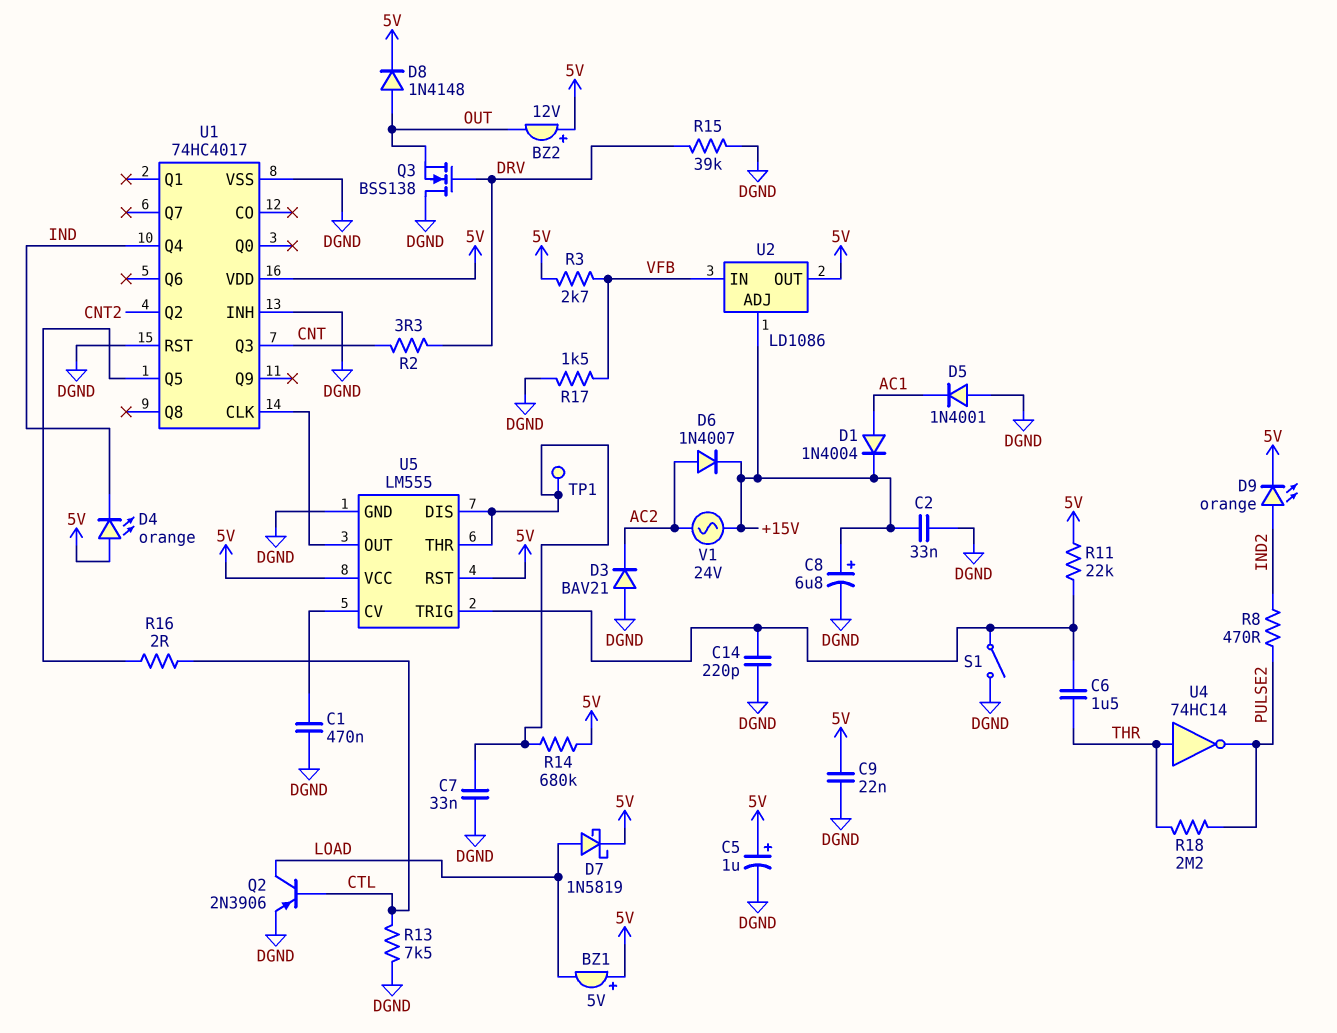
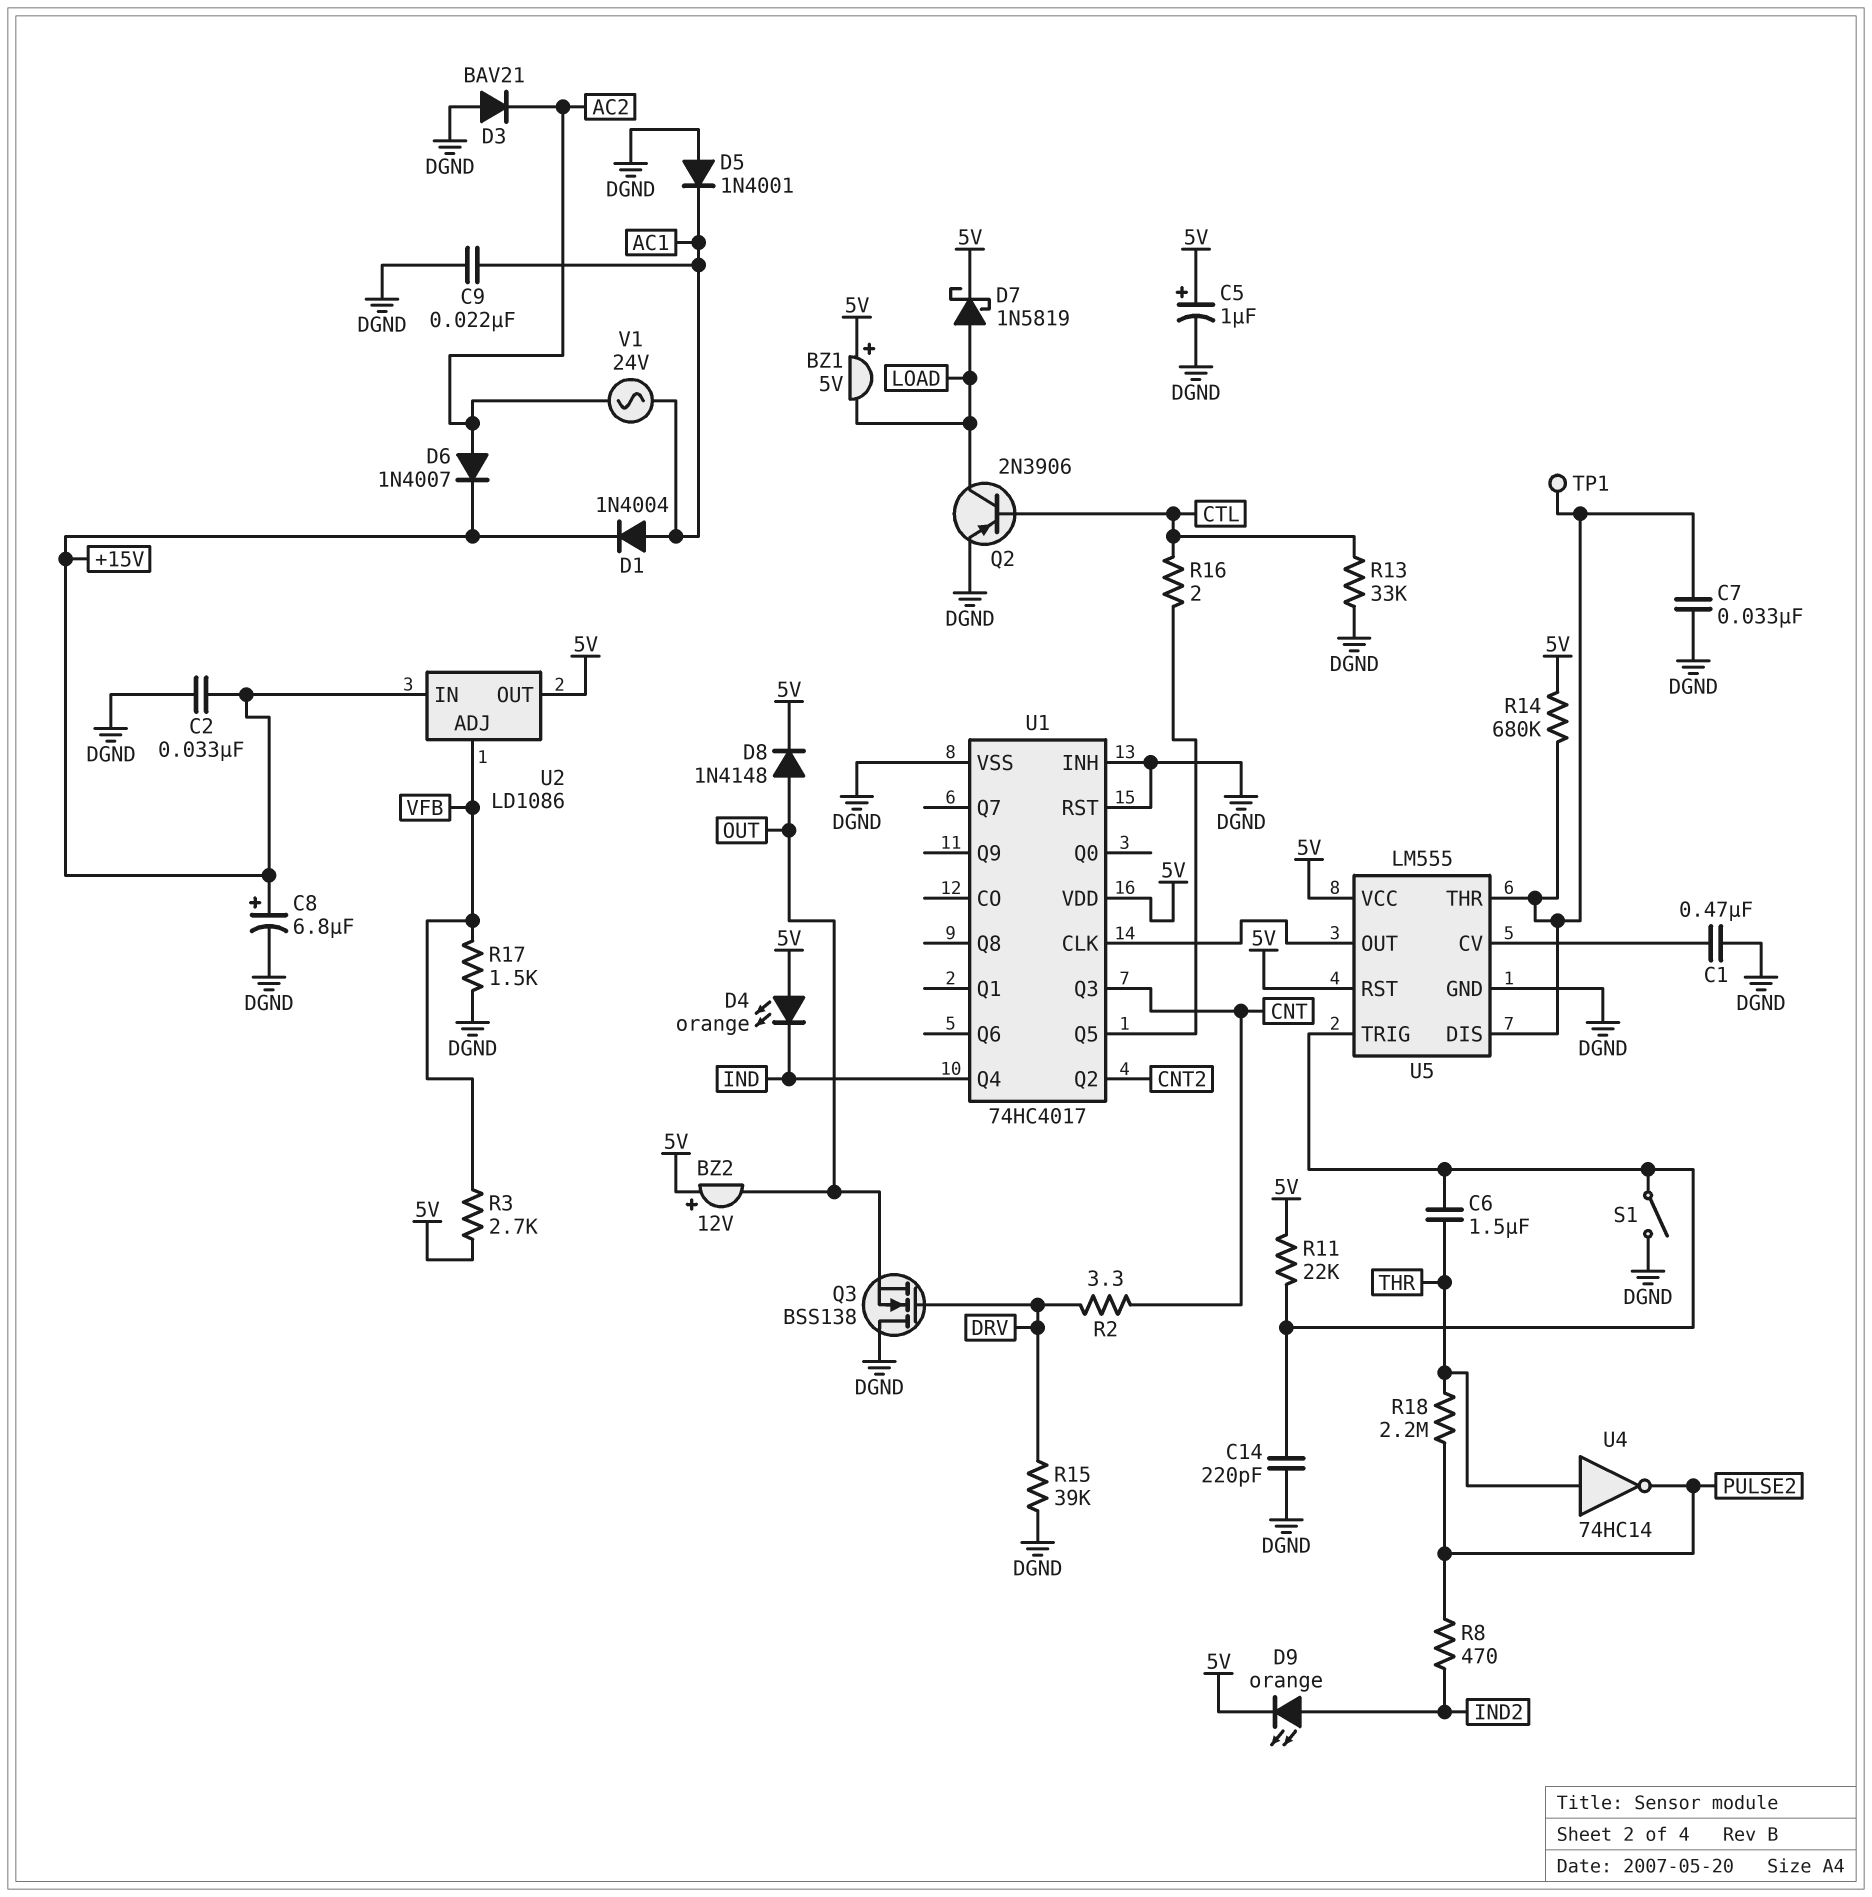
C9: 22nF (5V, DGND) -> 22nF (AC1, DGND)
R13: 7.5k (CTL, DGND) -> 33k (CTL, DGND)
U2 pin ADJ: +15V -> VFB
U2 pin IN: VFB -> +15V
V1: AC 24V (+15V, AC2) -> AC 24V (AC1, AC2)

